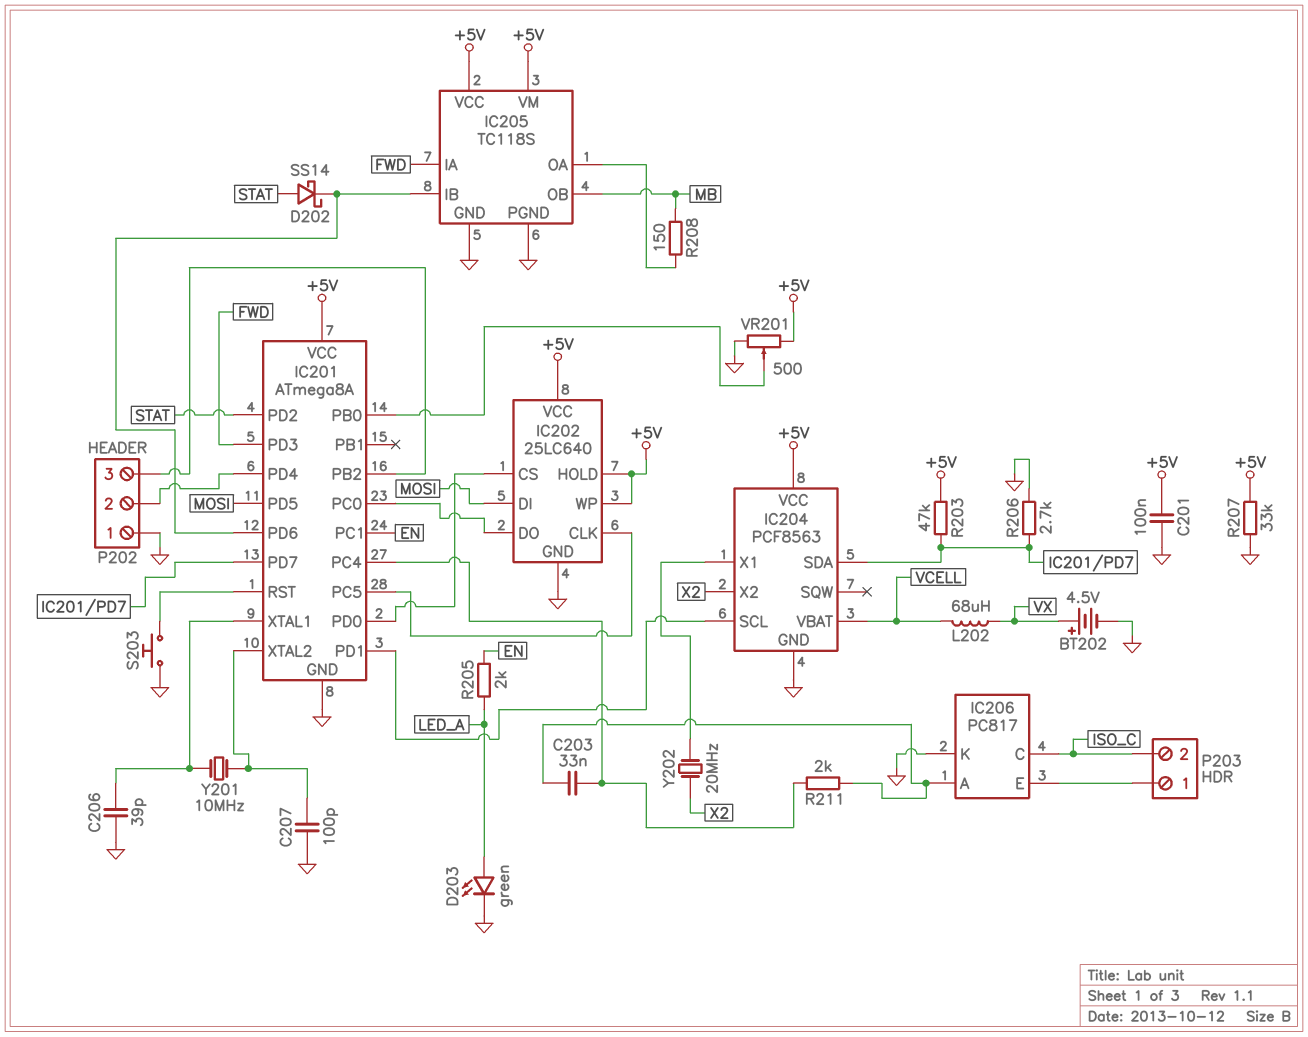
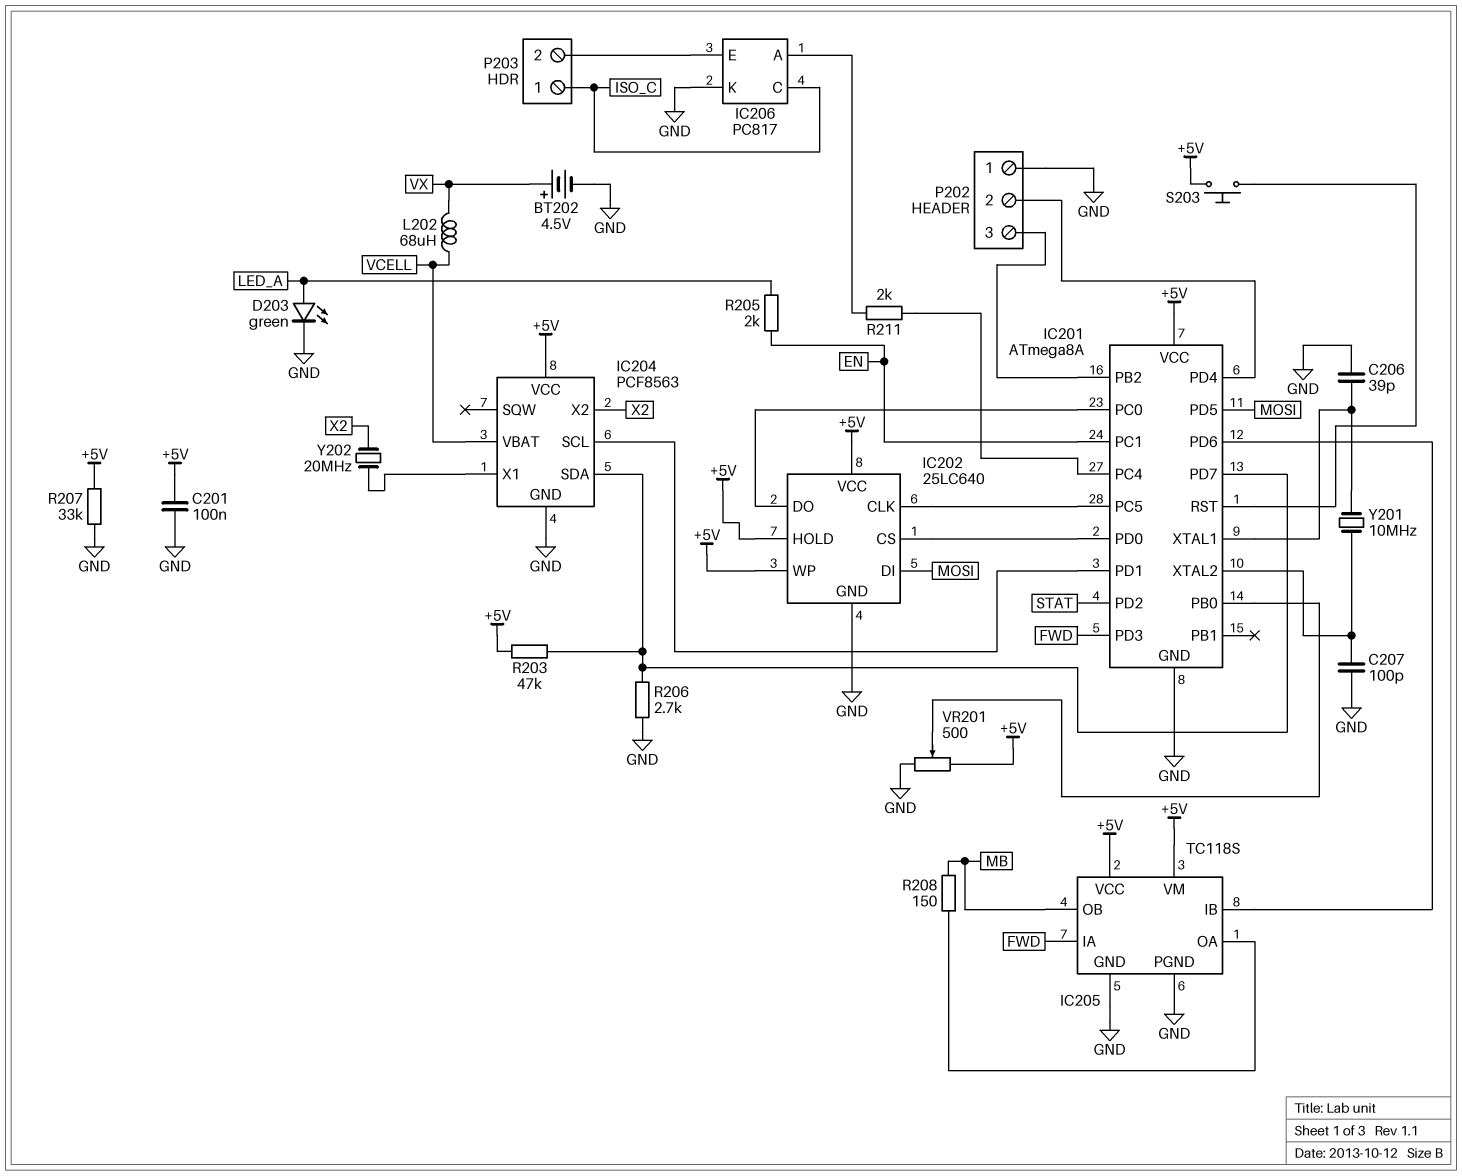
C203: 33nF (IC201/PC4, IC206/A) -> none
D202: schottky SS14 (A STAT, K IC201/PD6) -> none
P203 pin 1: IC206/E -> ISO_C
P203 pin 2: ISO_C -> IC206/E
S203: button (GND, IC201/RST) -> button (+5V, IC201/RST)

